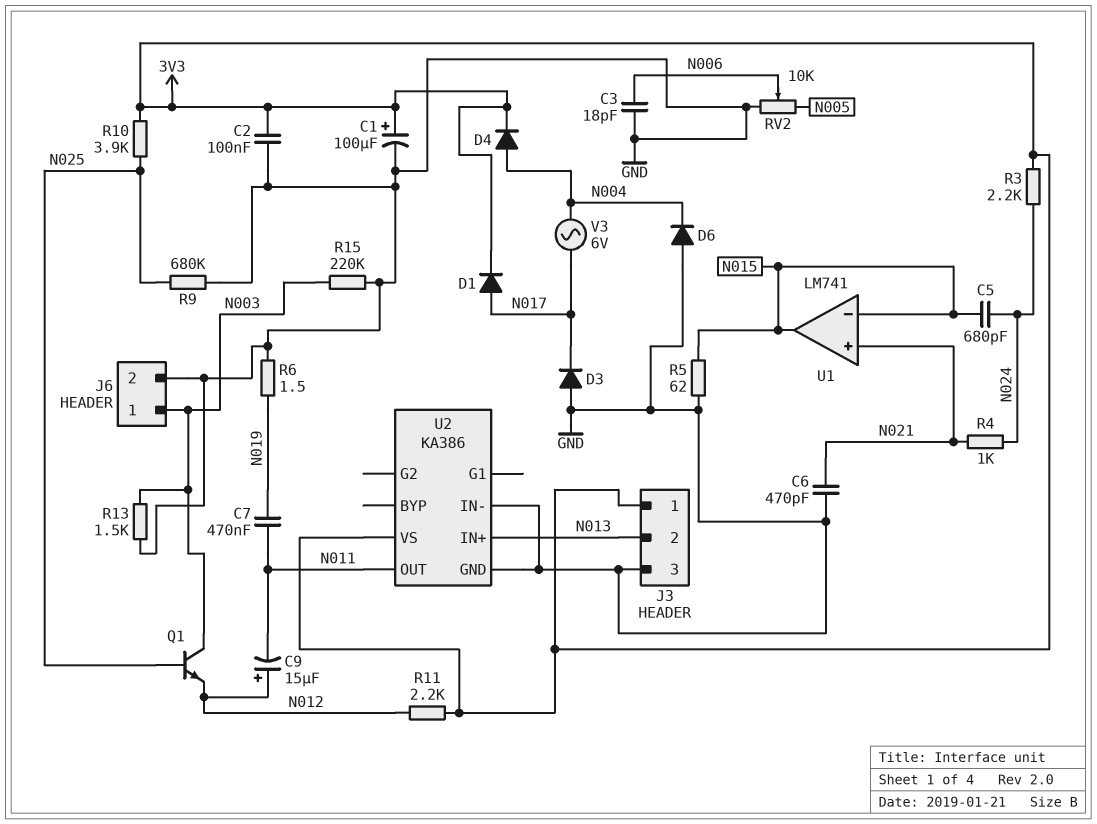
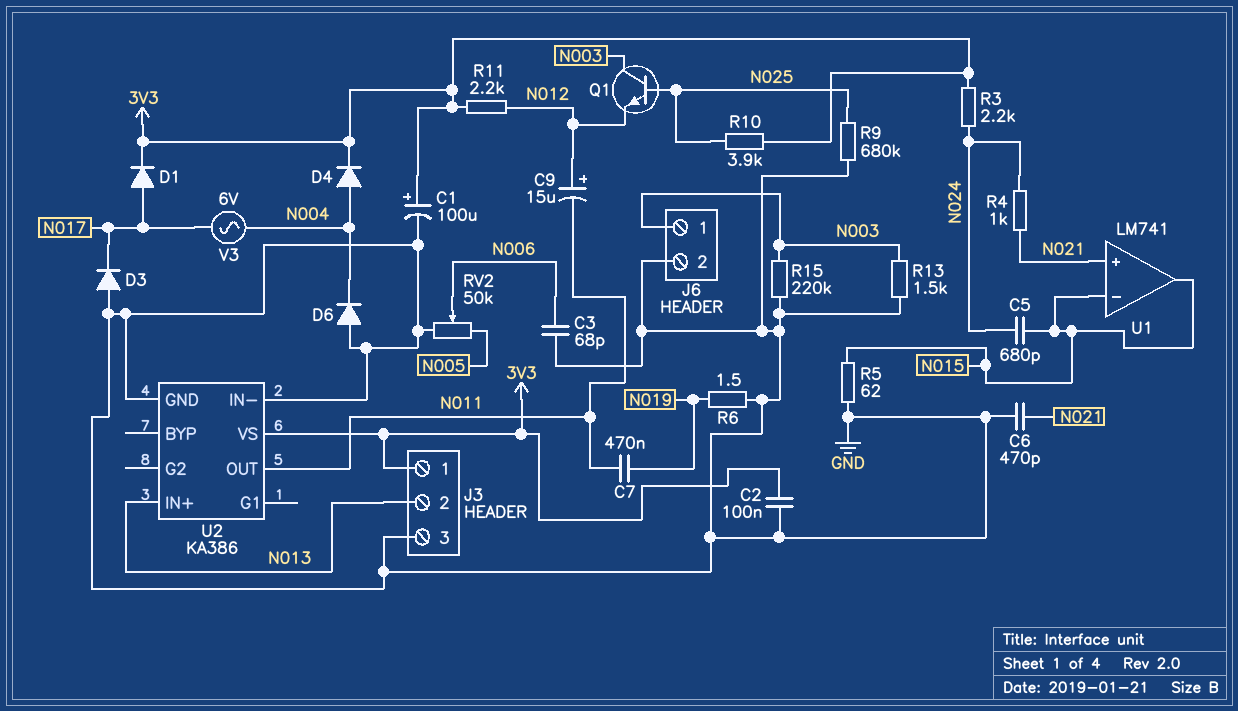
C3: 18pF (GND, N006) -> 68pF (GND, N006)
RV2: 10k (GND, N005, wiper N006) -> 50k (GND, N005, wiper N006)

